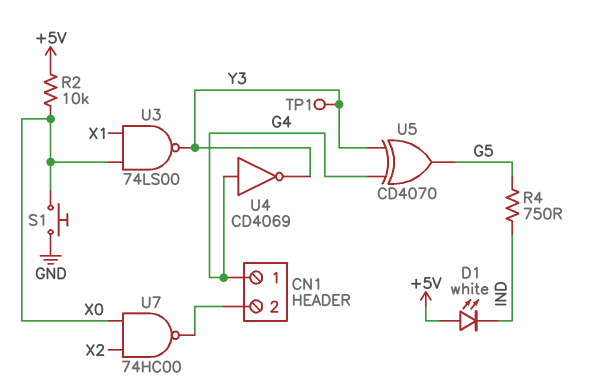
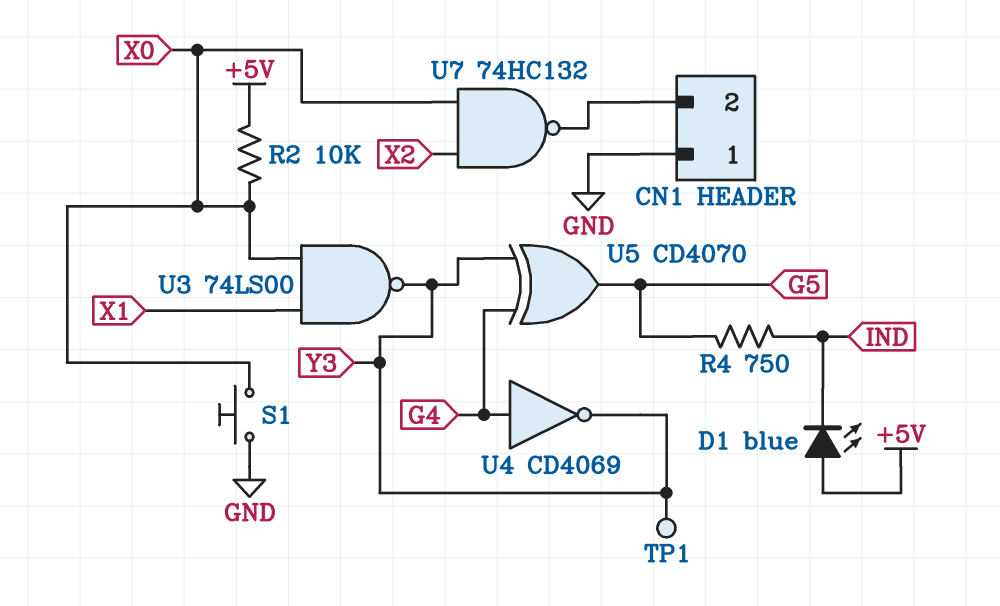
CN1 pin 1: G4 -> GND
D1: LED white (A +5V, K IND) -> LED blue (A +5V, K IND)
U7: NAND 74HC00 (in X0, in X2, out CN1/2) -> NAND 74HC132 (in X0, in X2, out CN1/2)

